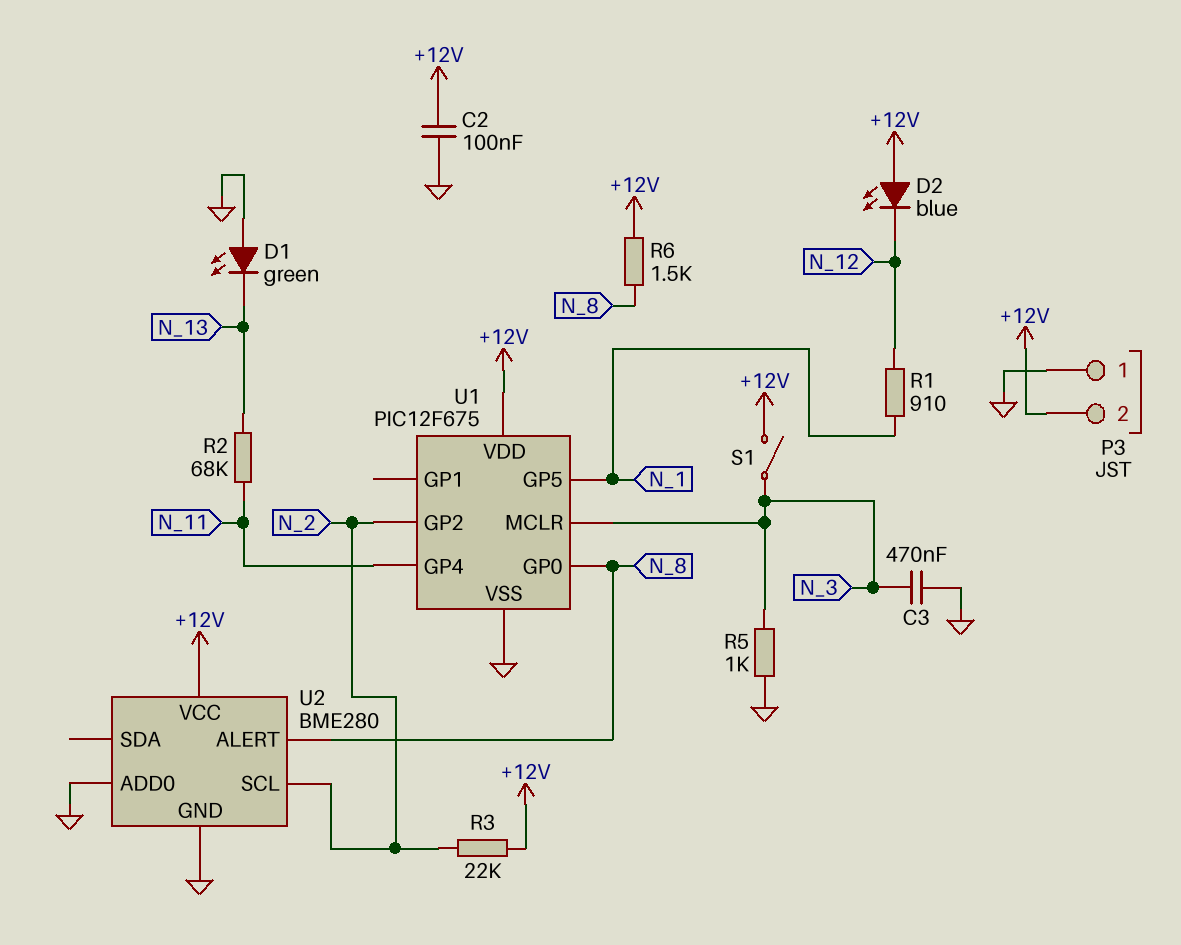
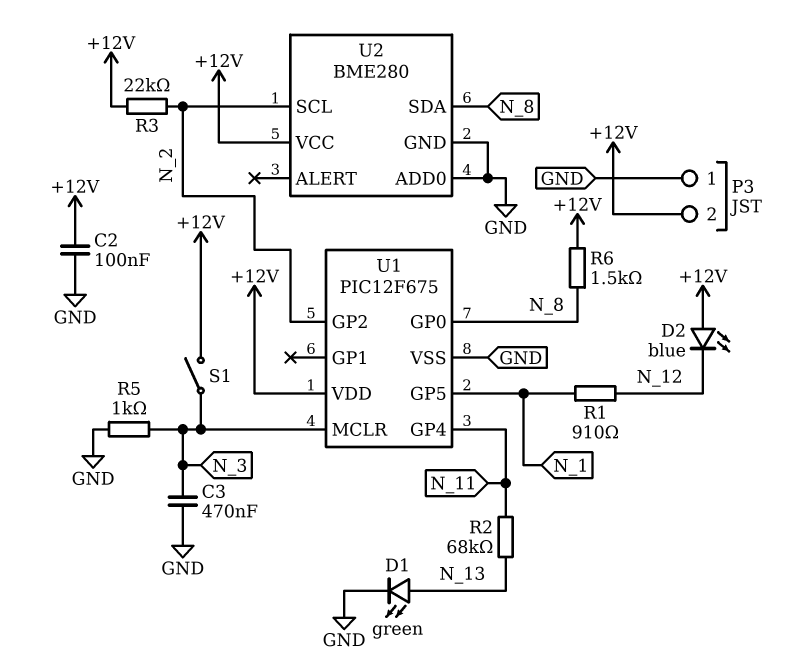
D1: LED green (A GND, K N_13) -> LED green (A N_13, K GND)
U2 pin ALERT: N_8 -> none
U2 pin SDA: none -> N_8

